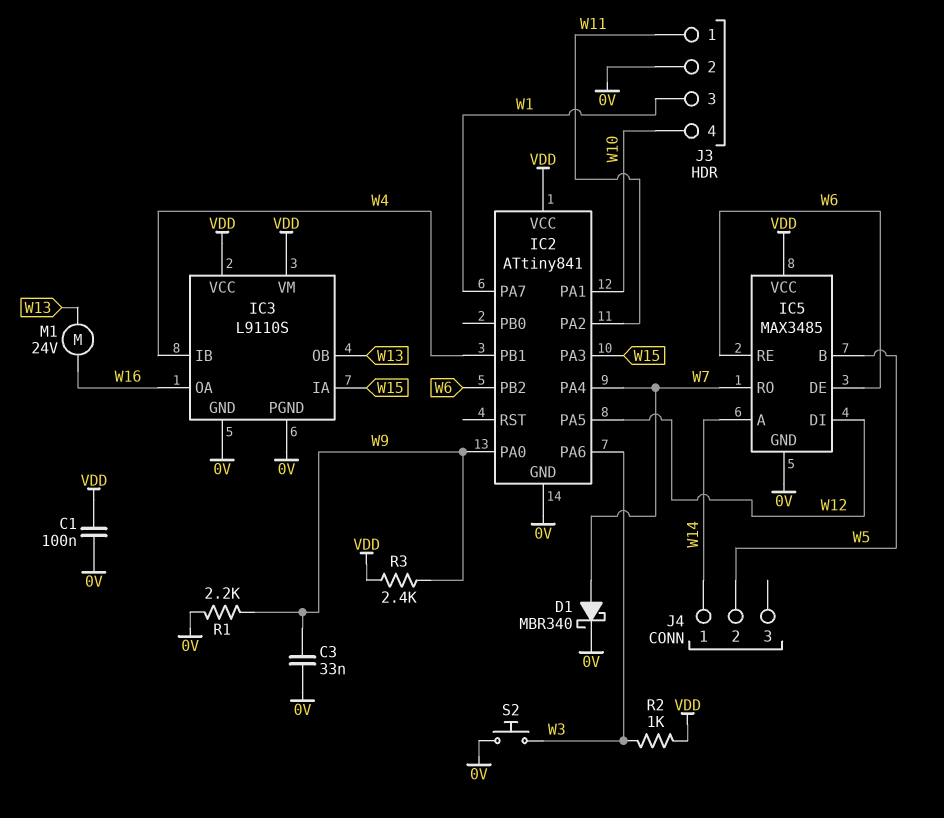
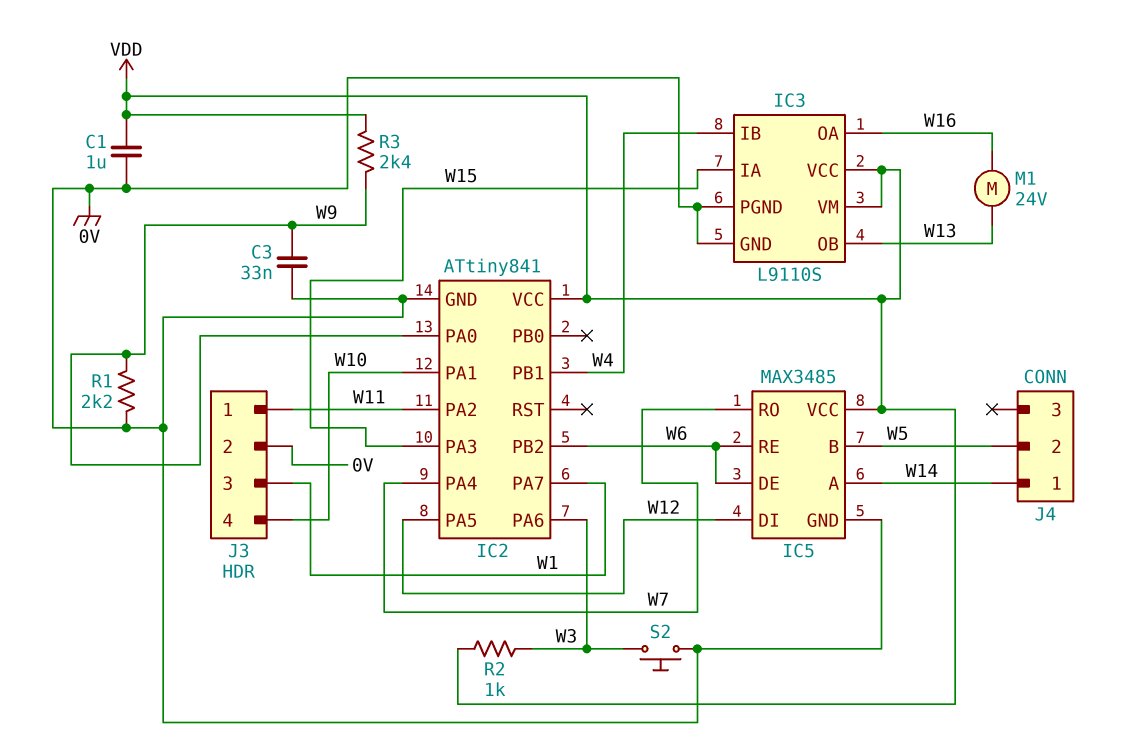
C1: 100nF (0V, VDD) -> 1uF (0V, VDD)
D1: schottky MBR340 (A W7, K 0V) -> none

